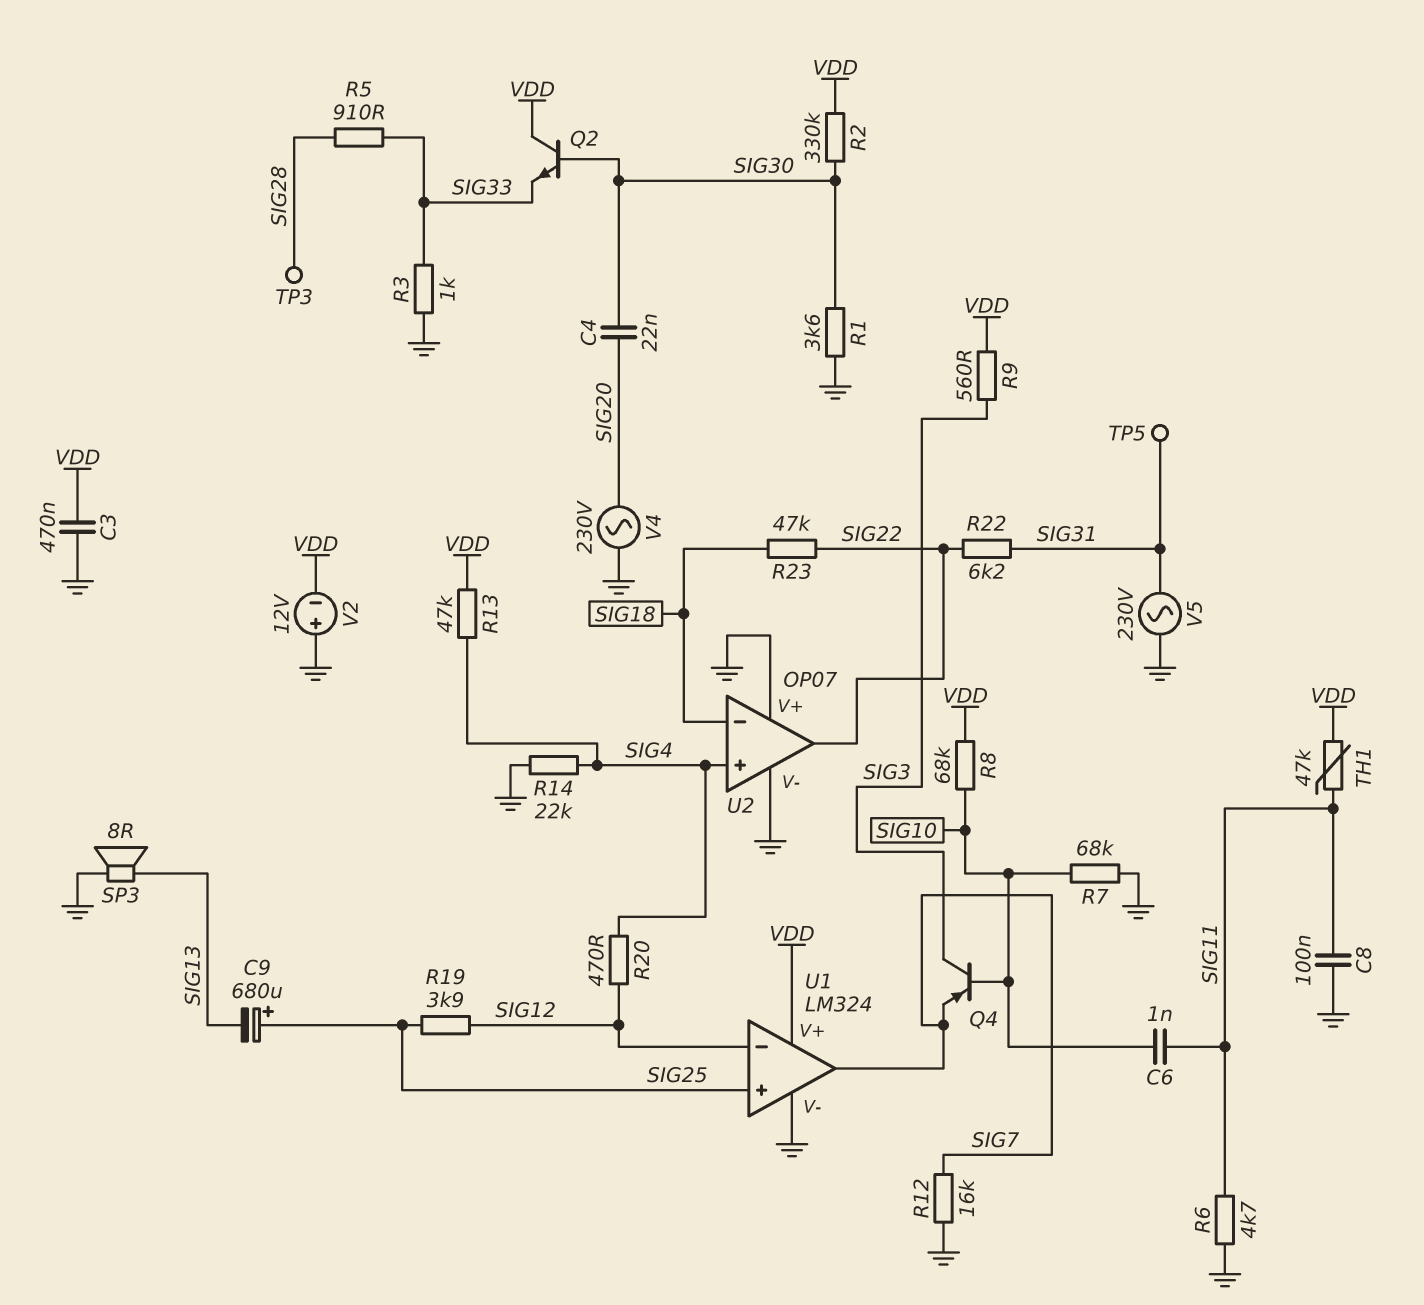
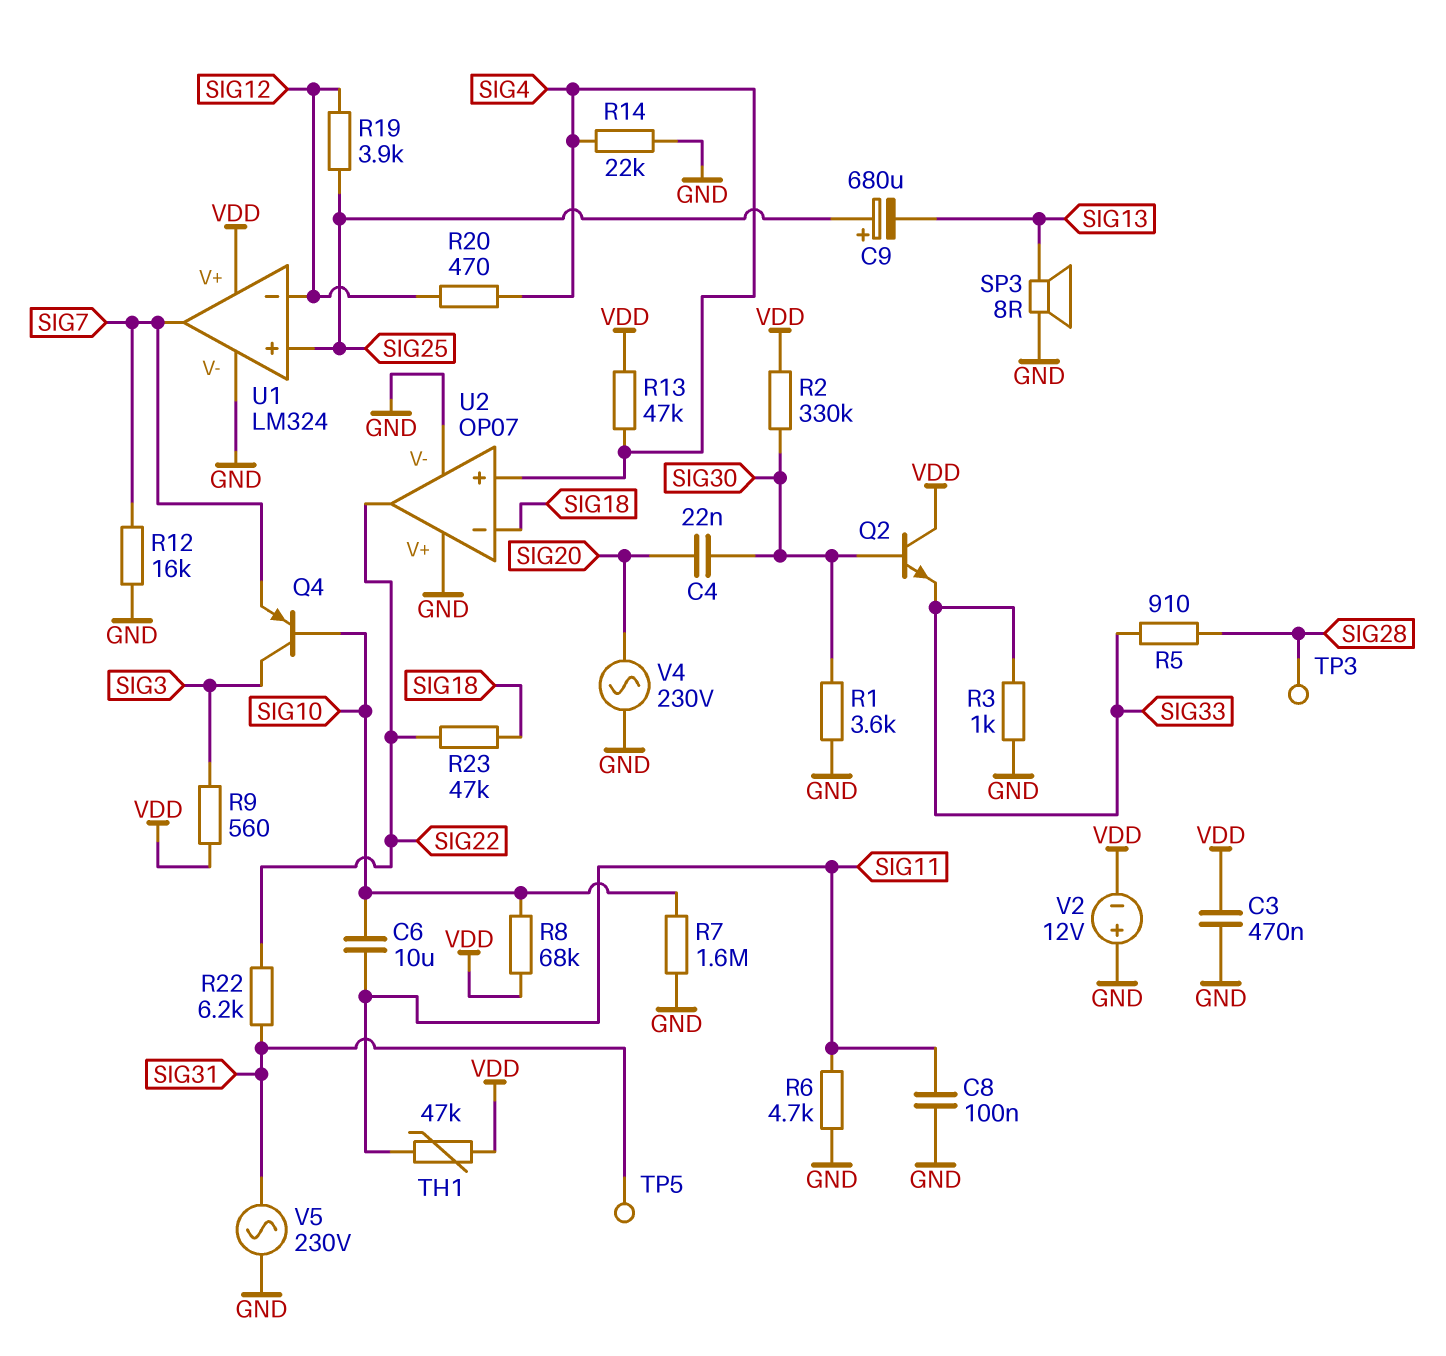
C6: 1nF (SIG10, SIG11) -> 10uF (SIG10, SIG11)
R7: 68k (GND, SIG10) -> 1.6M (GND, SIG10)

